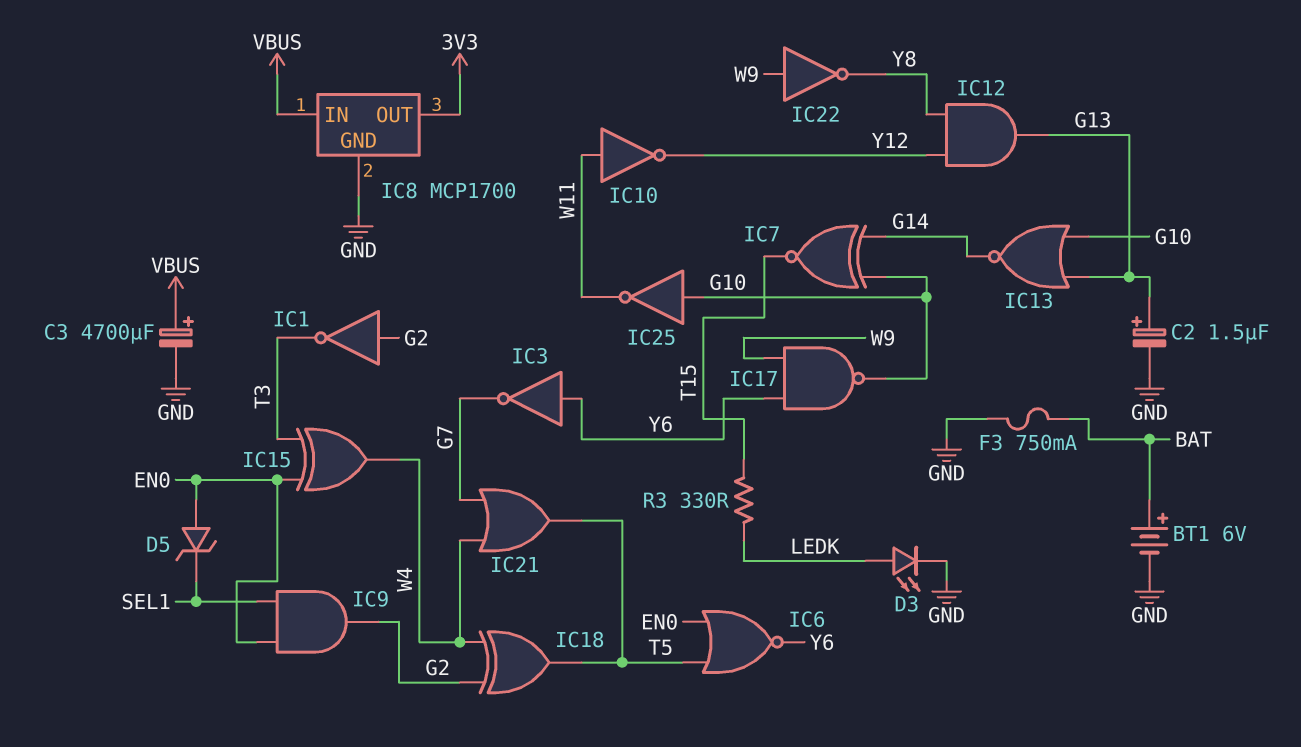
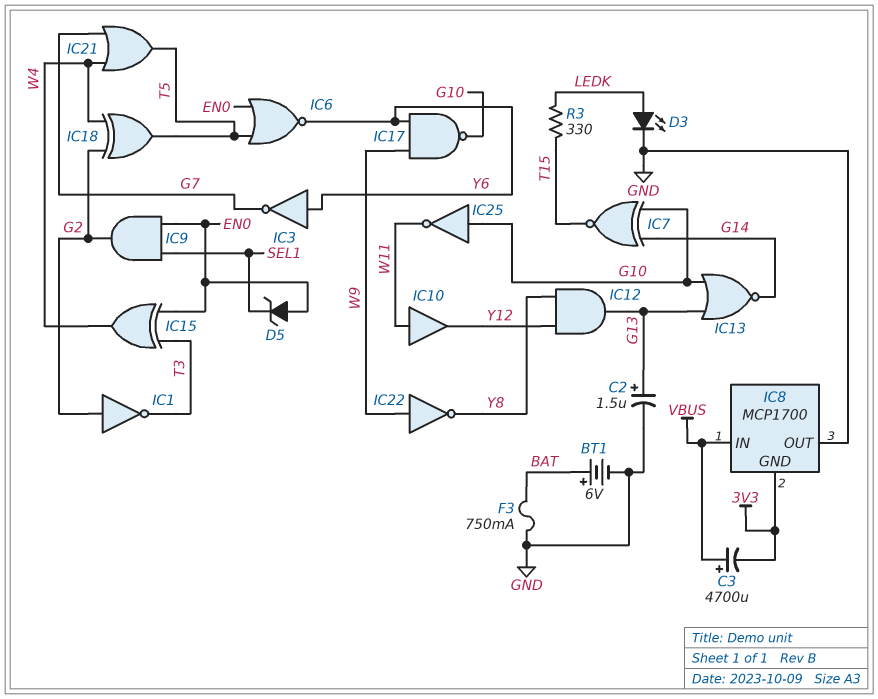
C3: 4700uF (plus VBUS, minus GND) -> 4700uF (plus VBUS, minus 3V3)
IC8 pin GND: GND -> 3V3
IC8 pin OUT: 3V3 -> GND
IC10: NOT (in W11, out Y12) -> buffer (in W11, out Y12)

